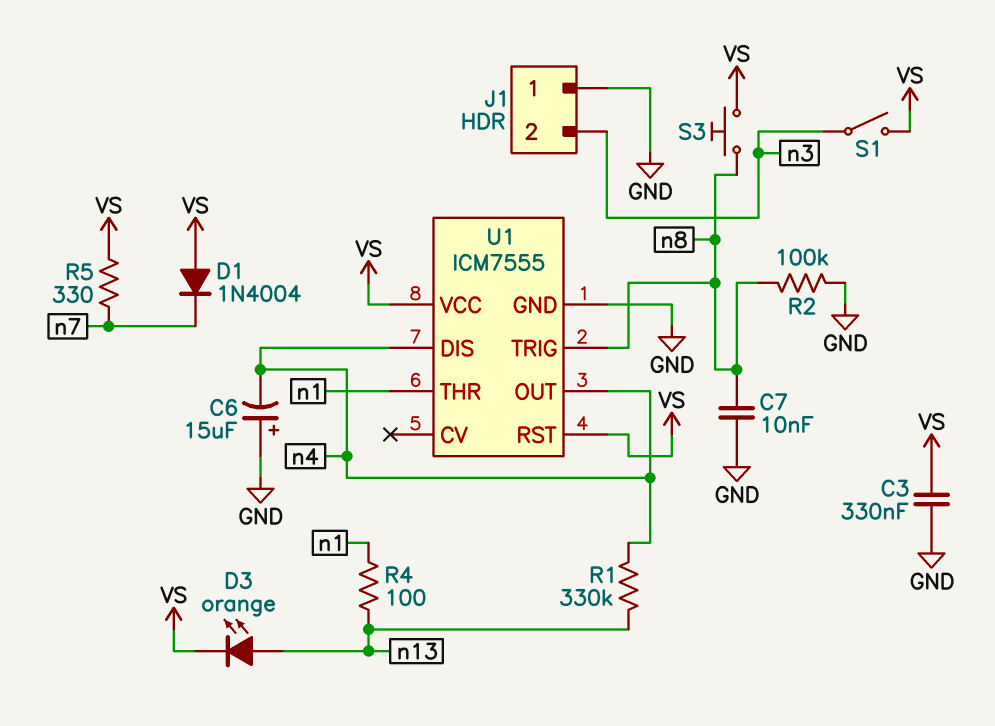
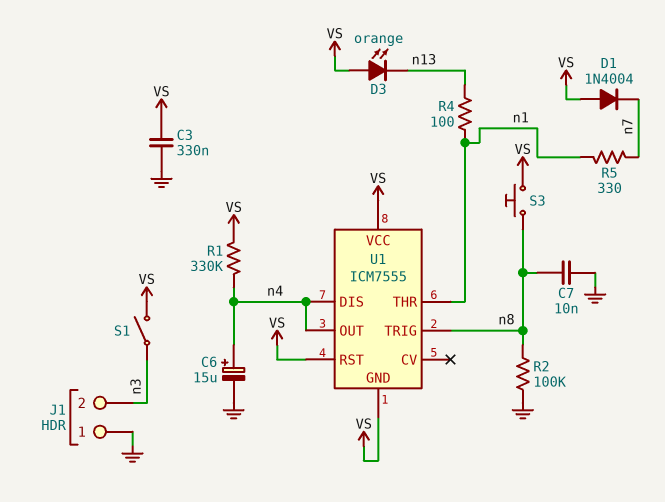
C6: 15uF (plus GND, minus n4) -> 15uF (plus n4, minus GND)
D3: LED orange (A n13, K VS) -> LED orange (A VS, K n13)
R1: 330k (n4, n13) -> 330k (VS, n4)
R5: 330 (VS, n7) -> 330 (n1, n7)
U1 pin GND: GND -> VS

